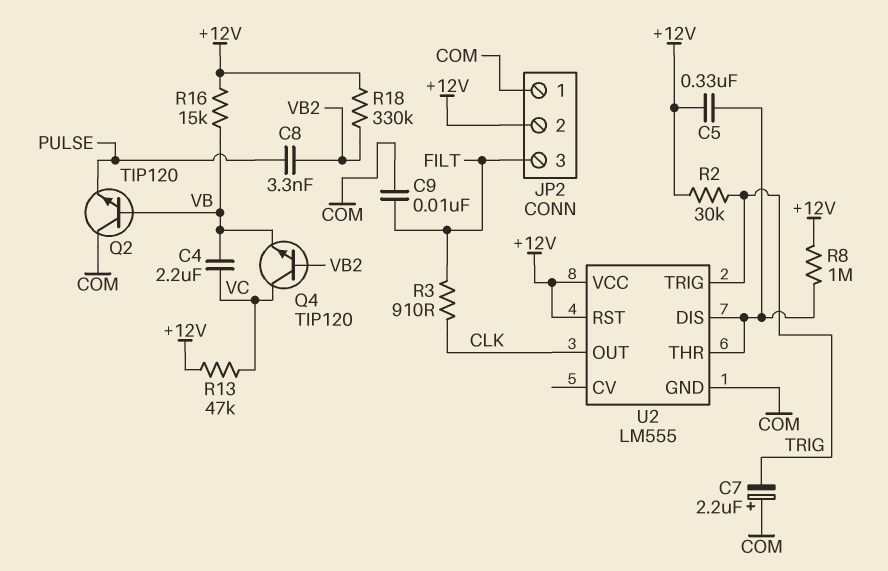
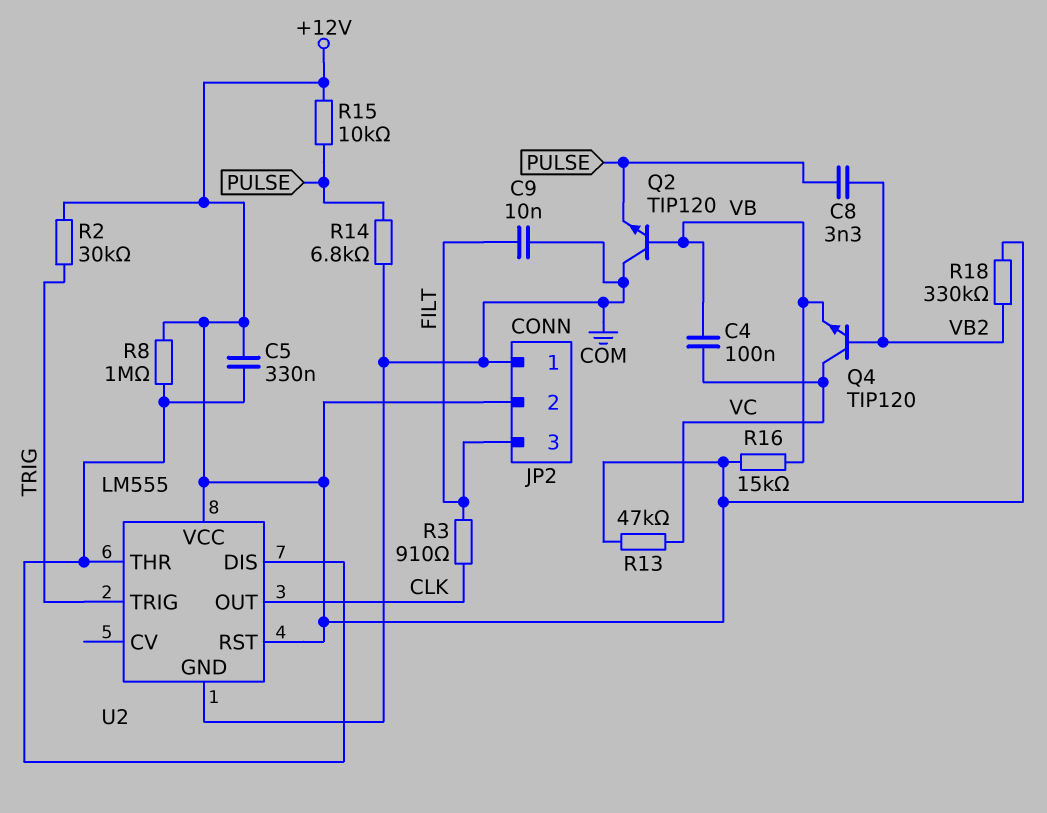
C4: 2.2uF (VB, VC) -> 100nF (VB, VC)
C7: 2.2uF (plus COM, minus TRIG) -> none
R14: none -> 6.8k (COM, PULSE)
R15: none -> 10k (+12V, PULSE)

